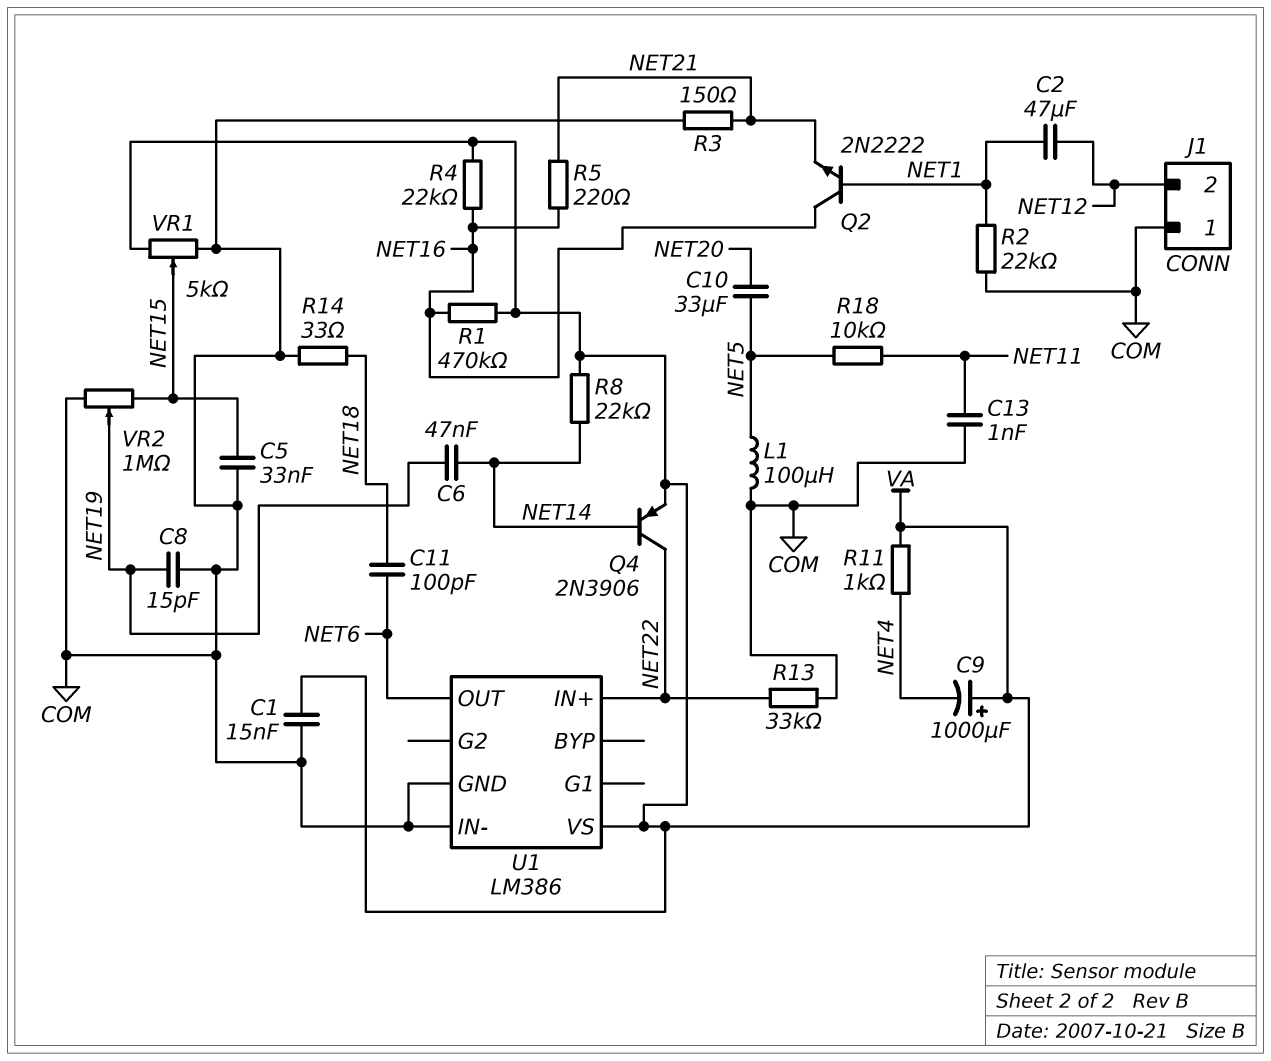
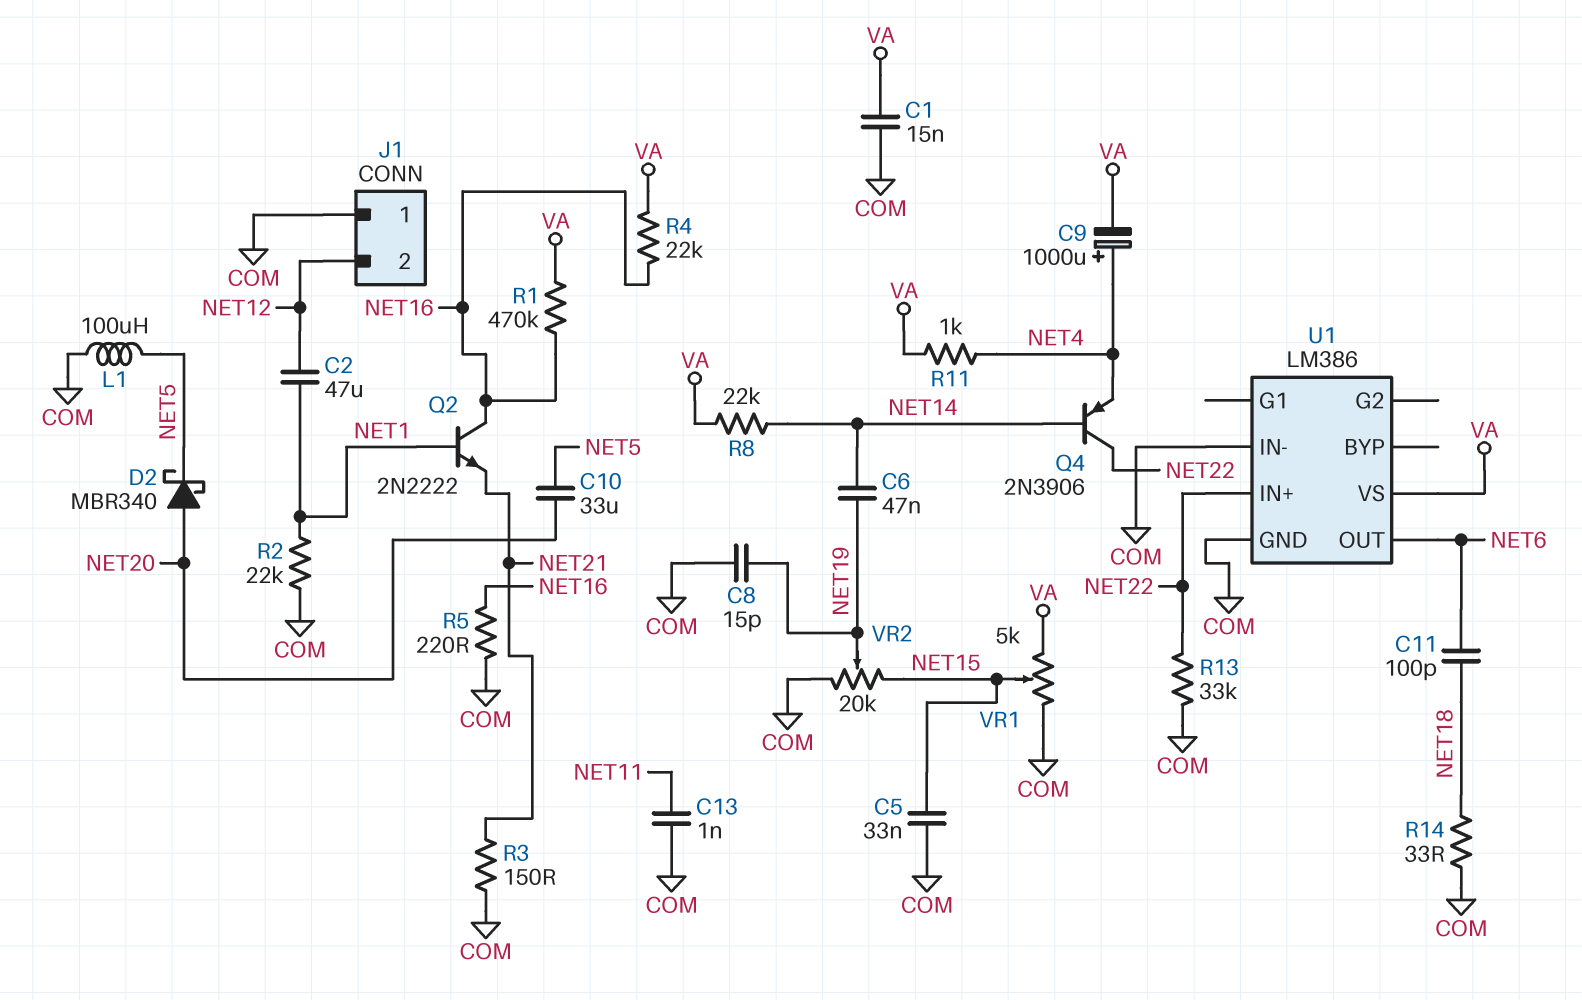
C9: 1000uF (plus VA, minus NET4) -> 1000uF (plus NET4, minus VA)
D2: none -> schottky MBR340 (A NET20, K NET5)
Q4: PNP 2N3906 (B NET14, C NET22, E VA) -> PNP 2N3906 (B NET14, C NET22, E NET4)
R5: 220 (NET16, NET21) -> 220 (COM, NET16)
R18: 10k (NET5, NET11) -> none
VR2: 1M (COM, NET15, wiper NET19) -> 20k (COM, NET15, wiper NET19)

